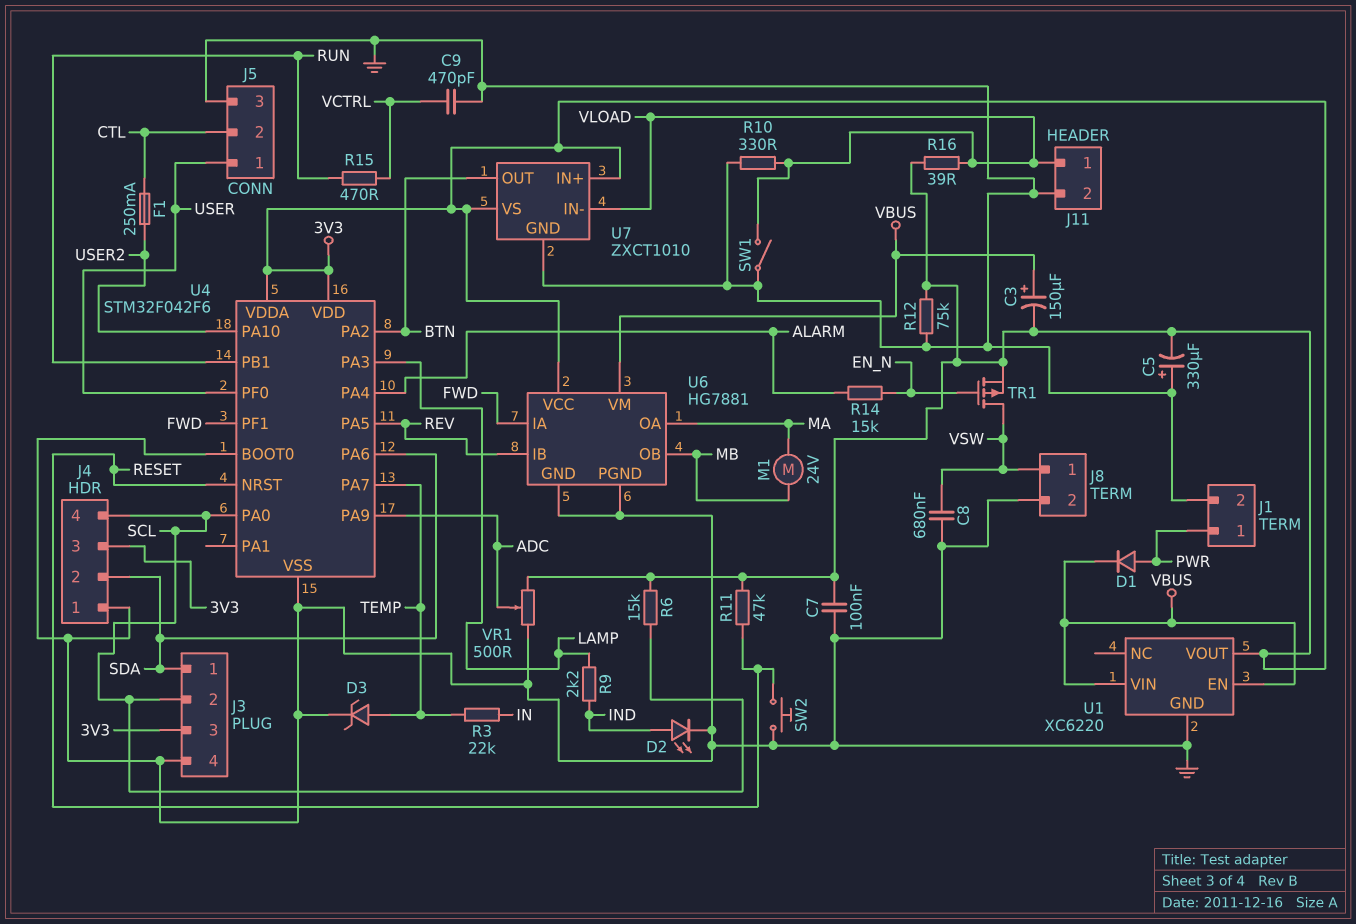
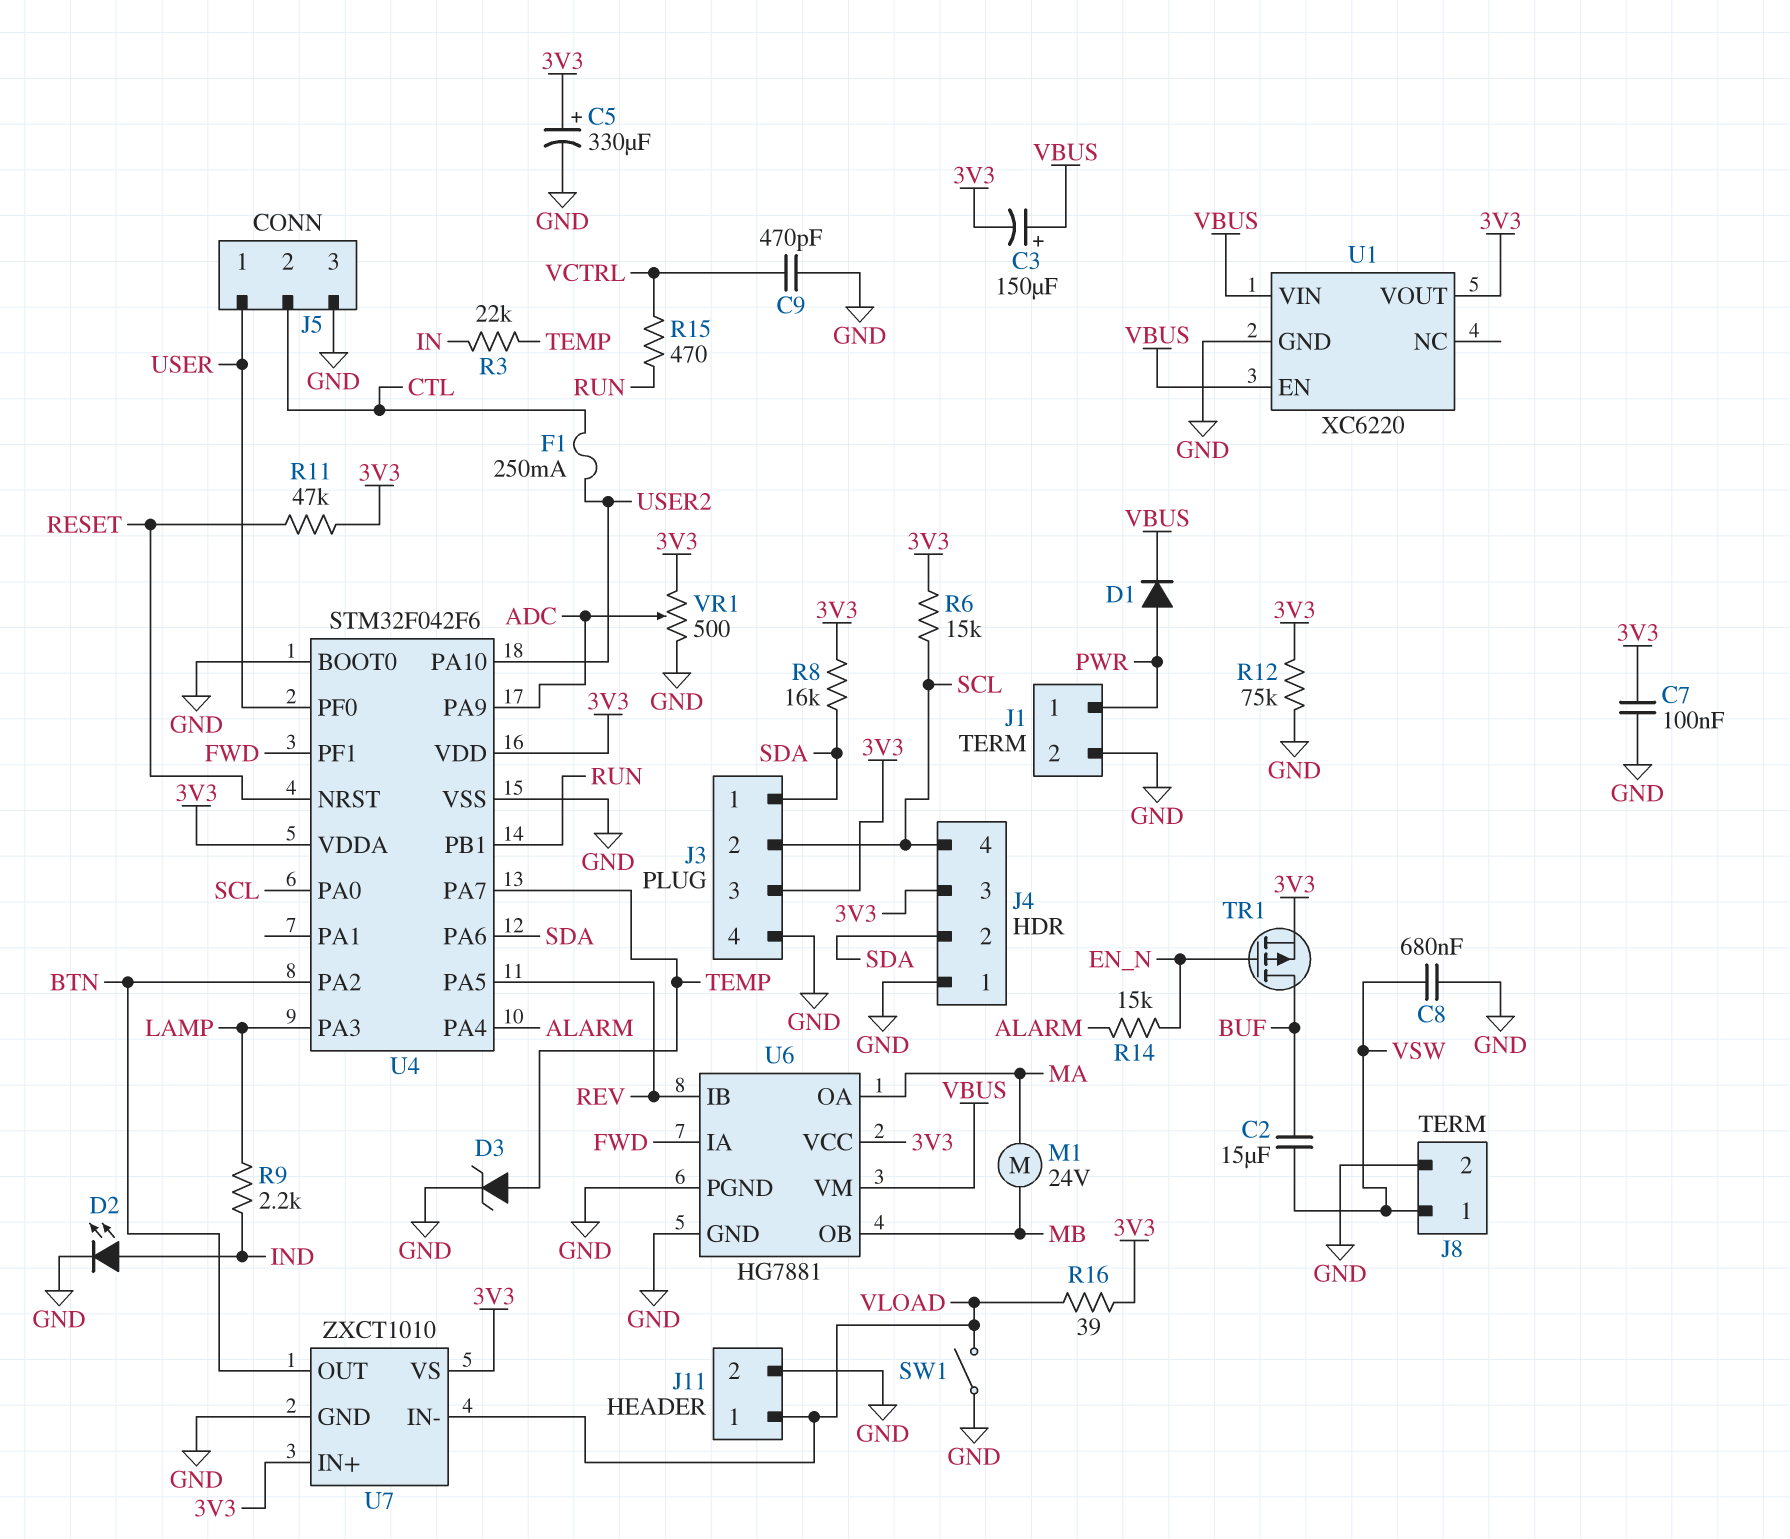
C2: none -> 15uF (BUF, VSW)
C5: 330uF (plus GND, minus 3V3) -> 330uF (plus 3V3, minus GND)
R8: none -> 16k (3V3, SDA)
R10: 330 (GND, VLOAD) -> none
SW2: button (GND, RESET) -> none
TR1: PMOS (G EN_N, D VSW, S 3V3) -> PMOS (G EN_N, D BUF, S 3V3)

